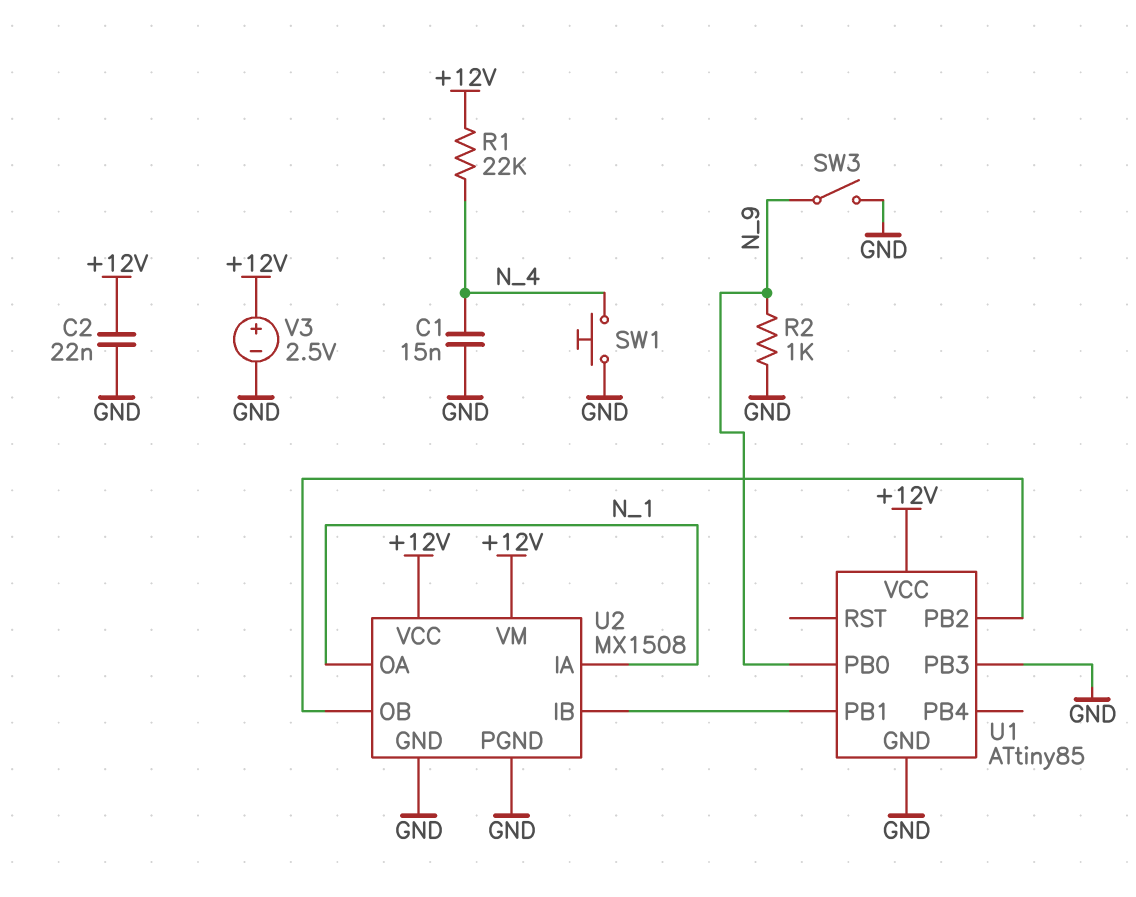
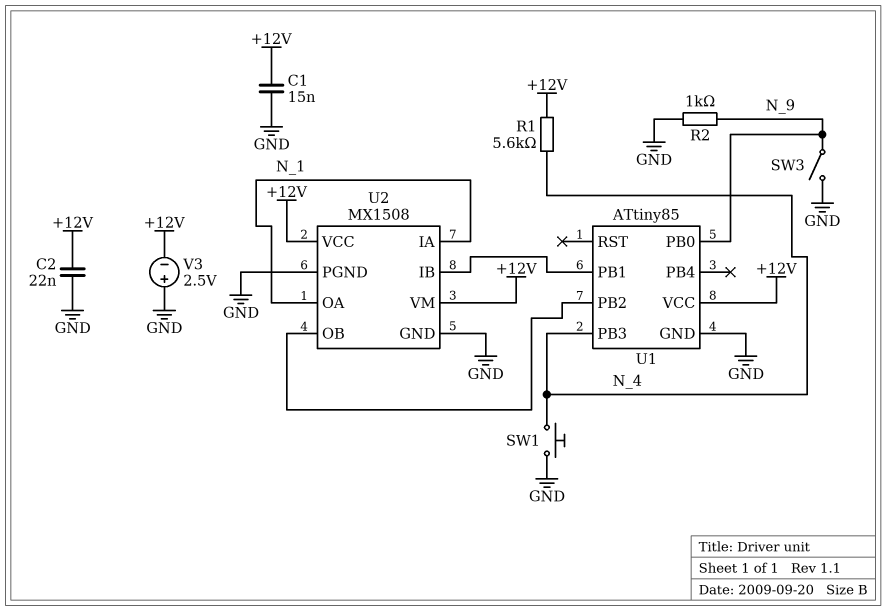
C1: 15nF (GND, N_4) -> 15nF (+12V, GND)
R1: 22k (+12V, N_4) -> 5.6k (+12V, N_4)
U1 pin PB3: GND -> N_4
V3: 2.5V (plus +12V, minus GND) -> 2.5V (plus GND, minus +12V)

